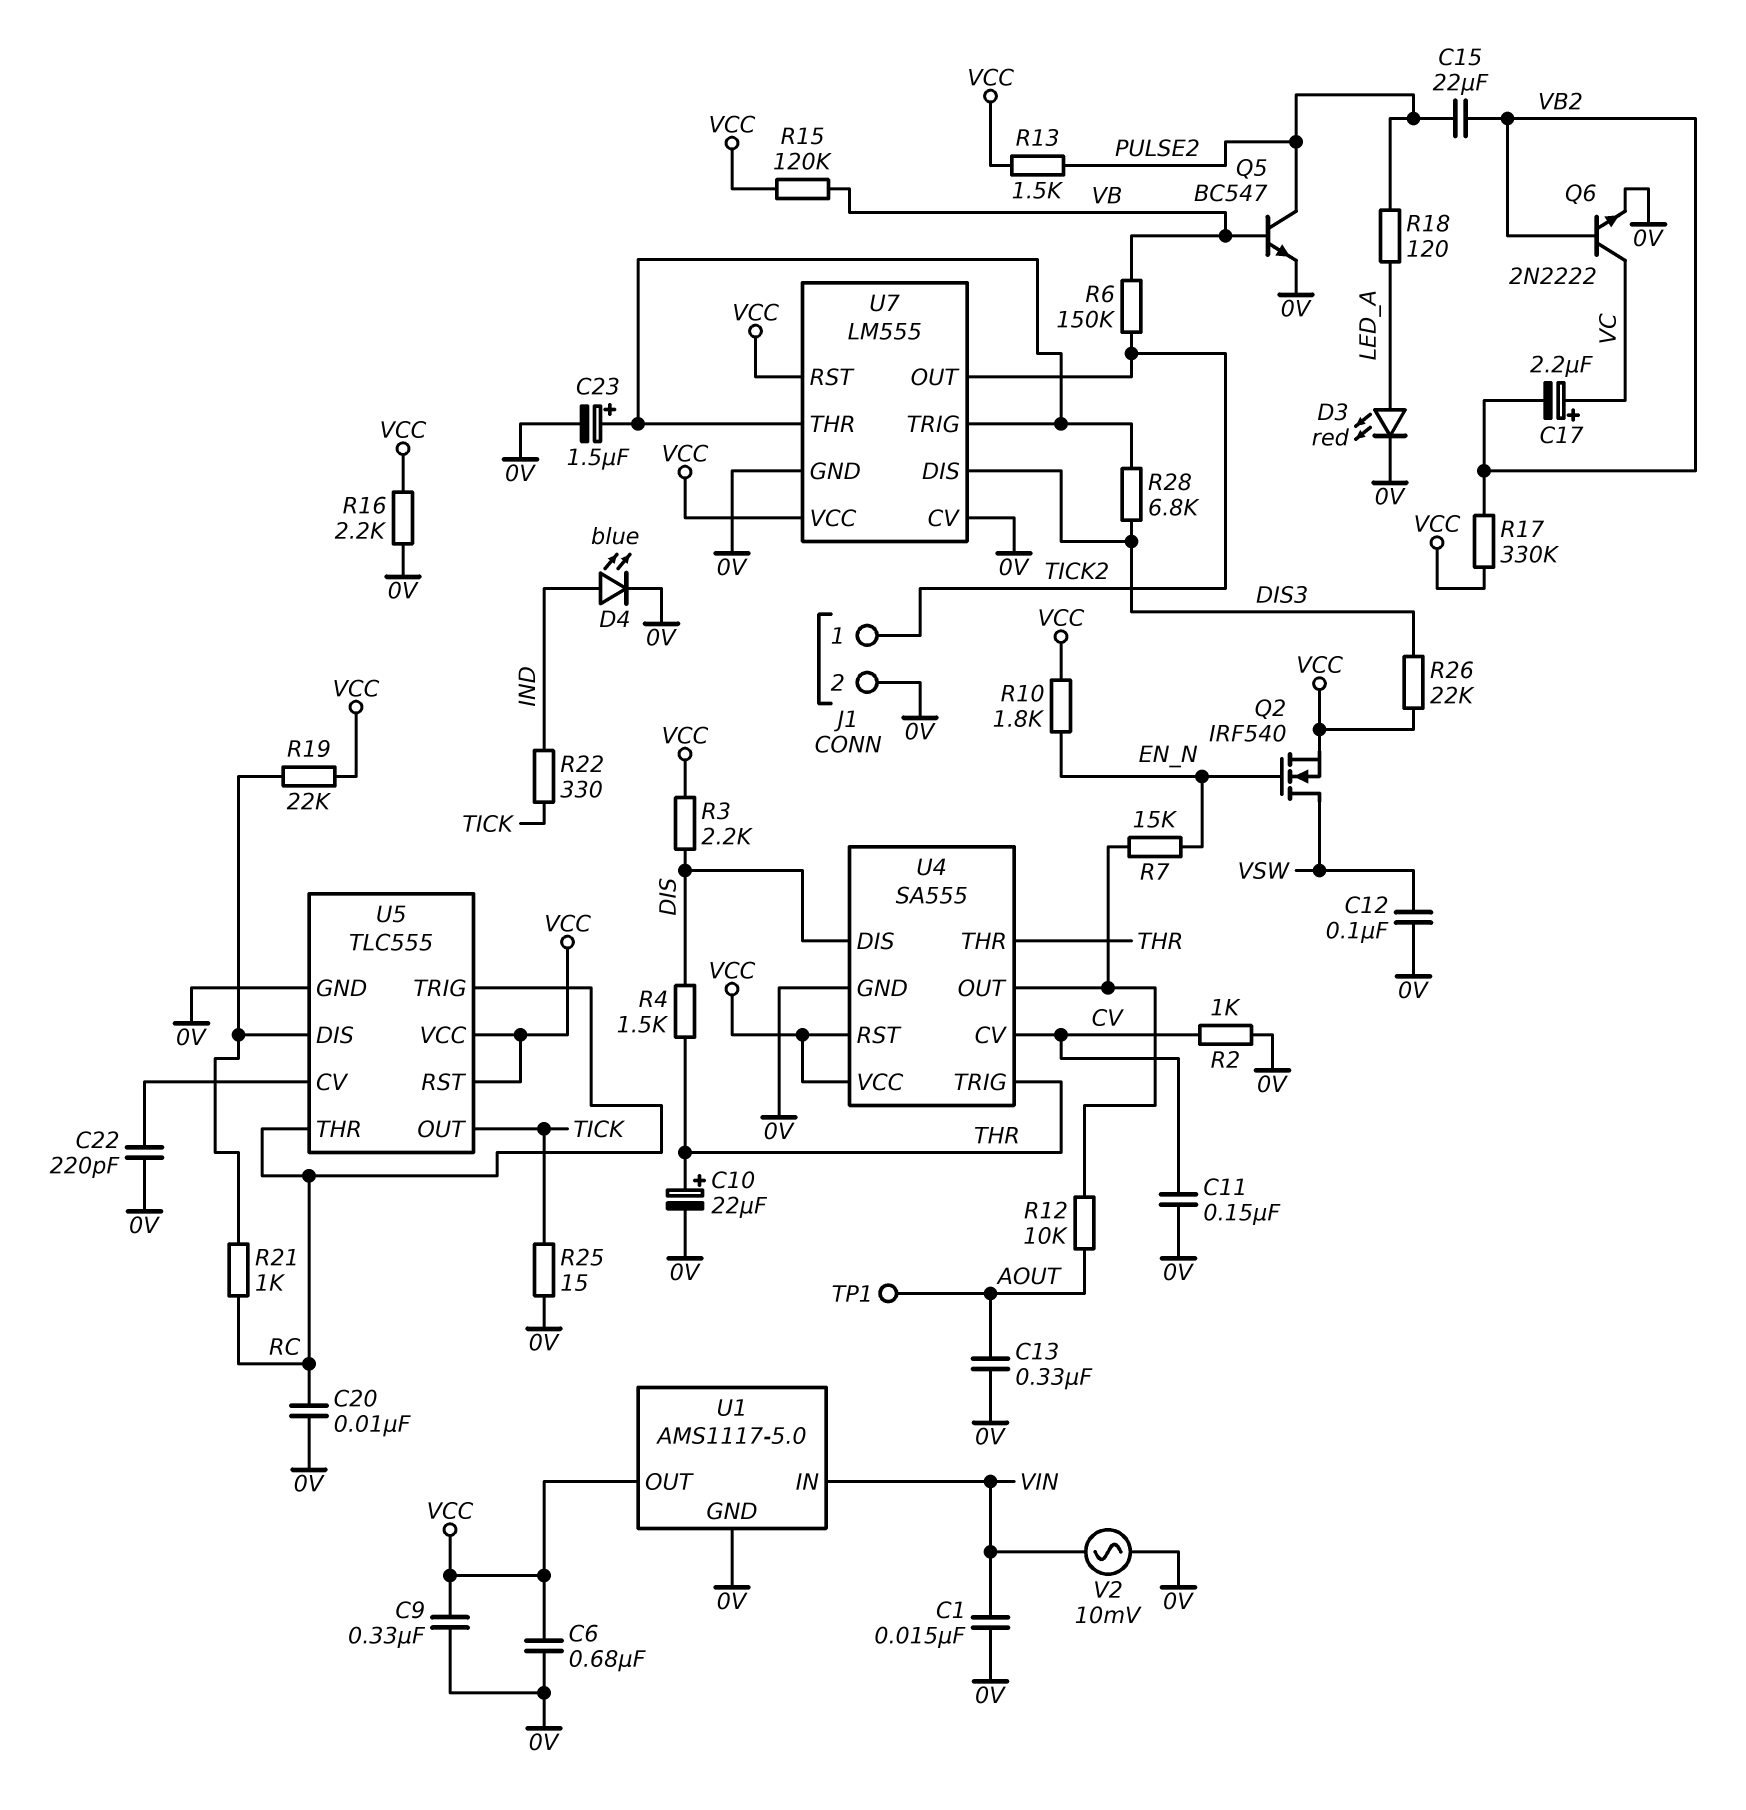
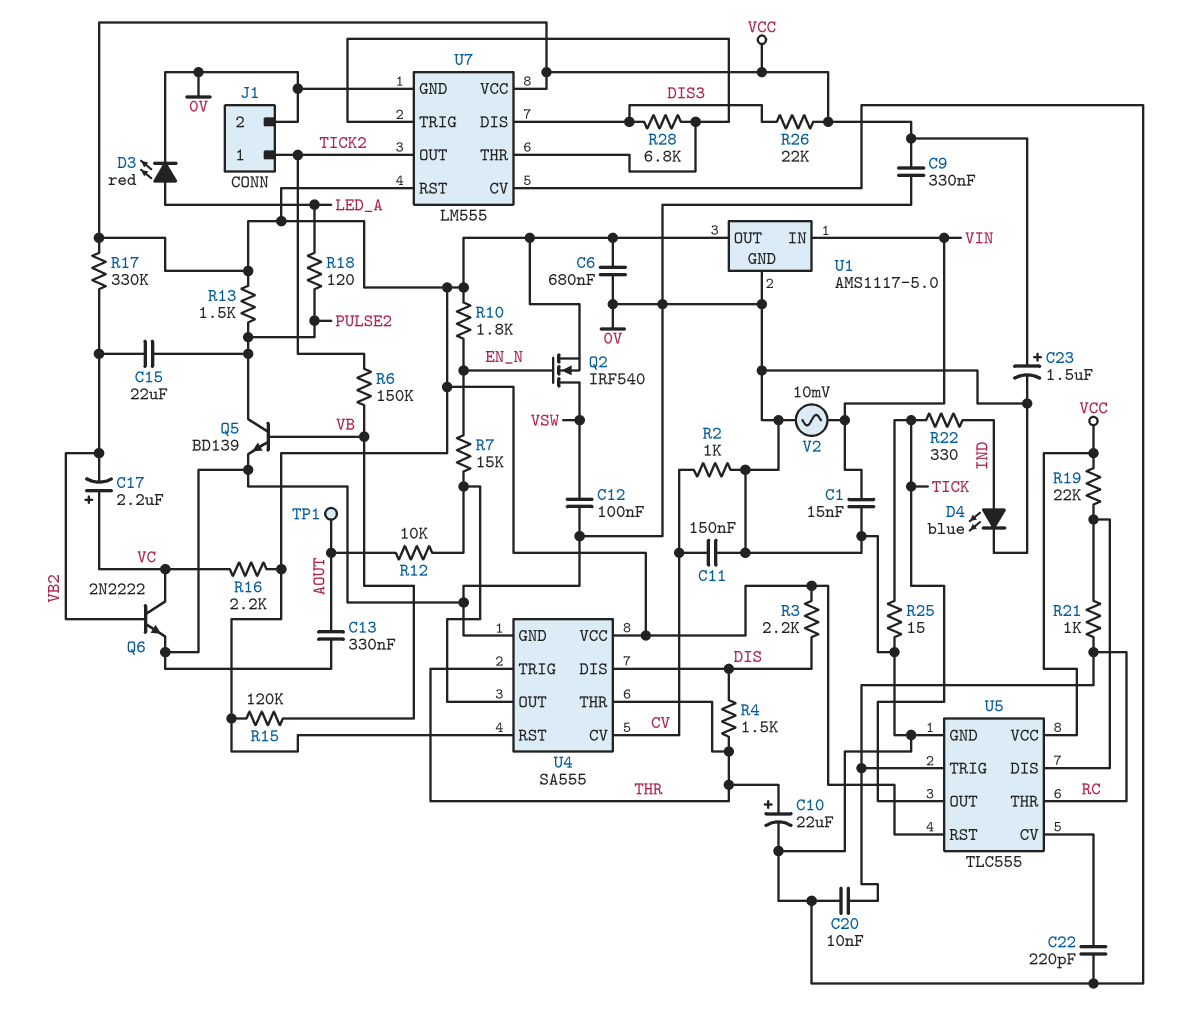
C23: 1.5uF (plus U7/THR, minus 0V) -> 1.5uF (plus VCC, minus 0V)
Q5: NPN BC547 (B VB, C PULSE2, E 0V) -> NPN BD139 (B VB, C PULSE2, E 0V)
R16: 2.2k (0V, VCC) -> 2.2k (VC, VCC)

